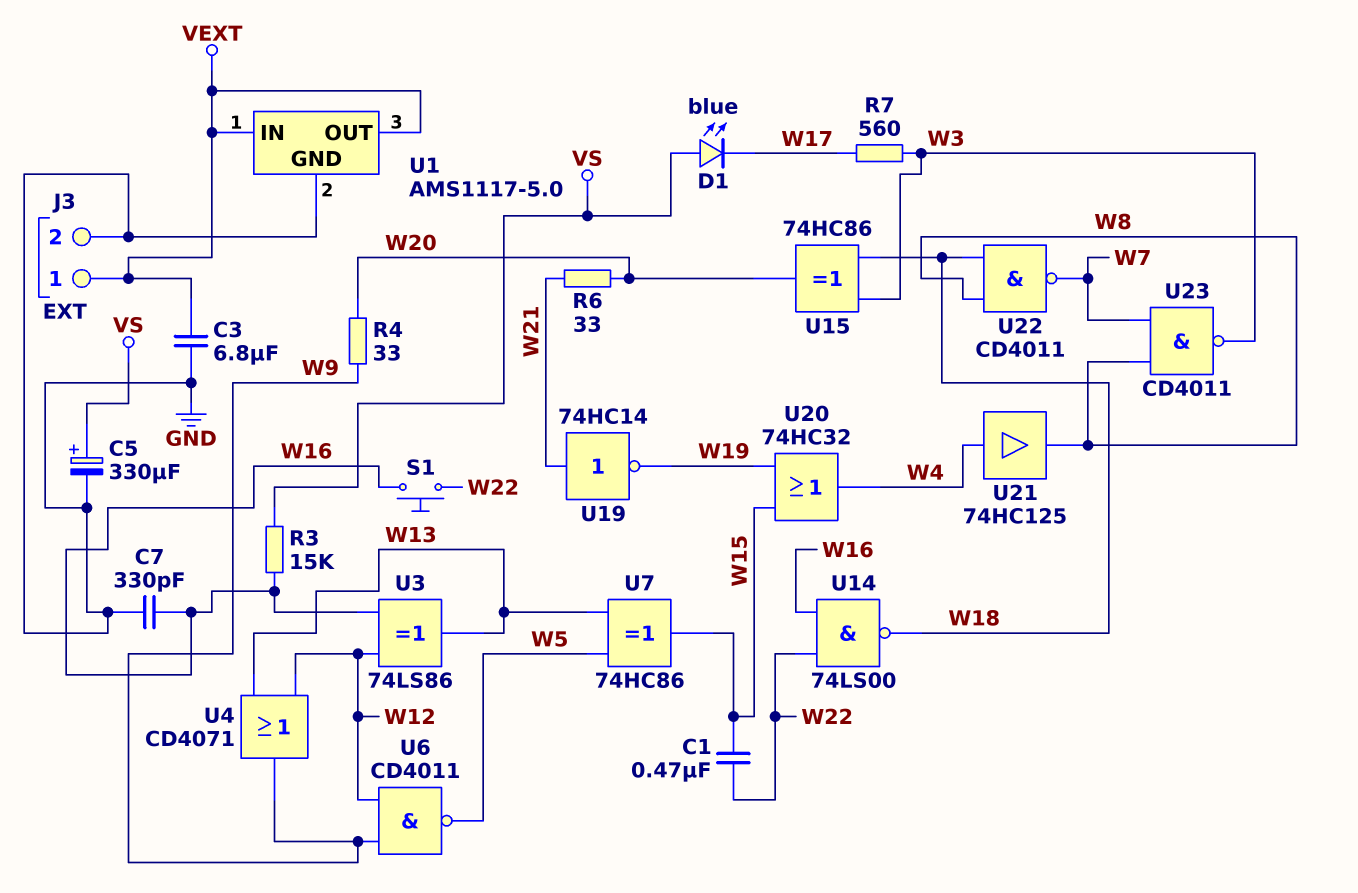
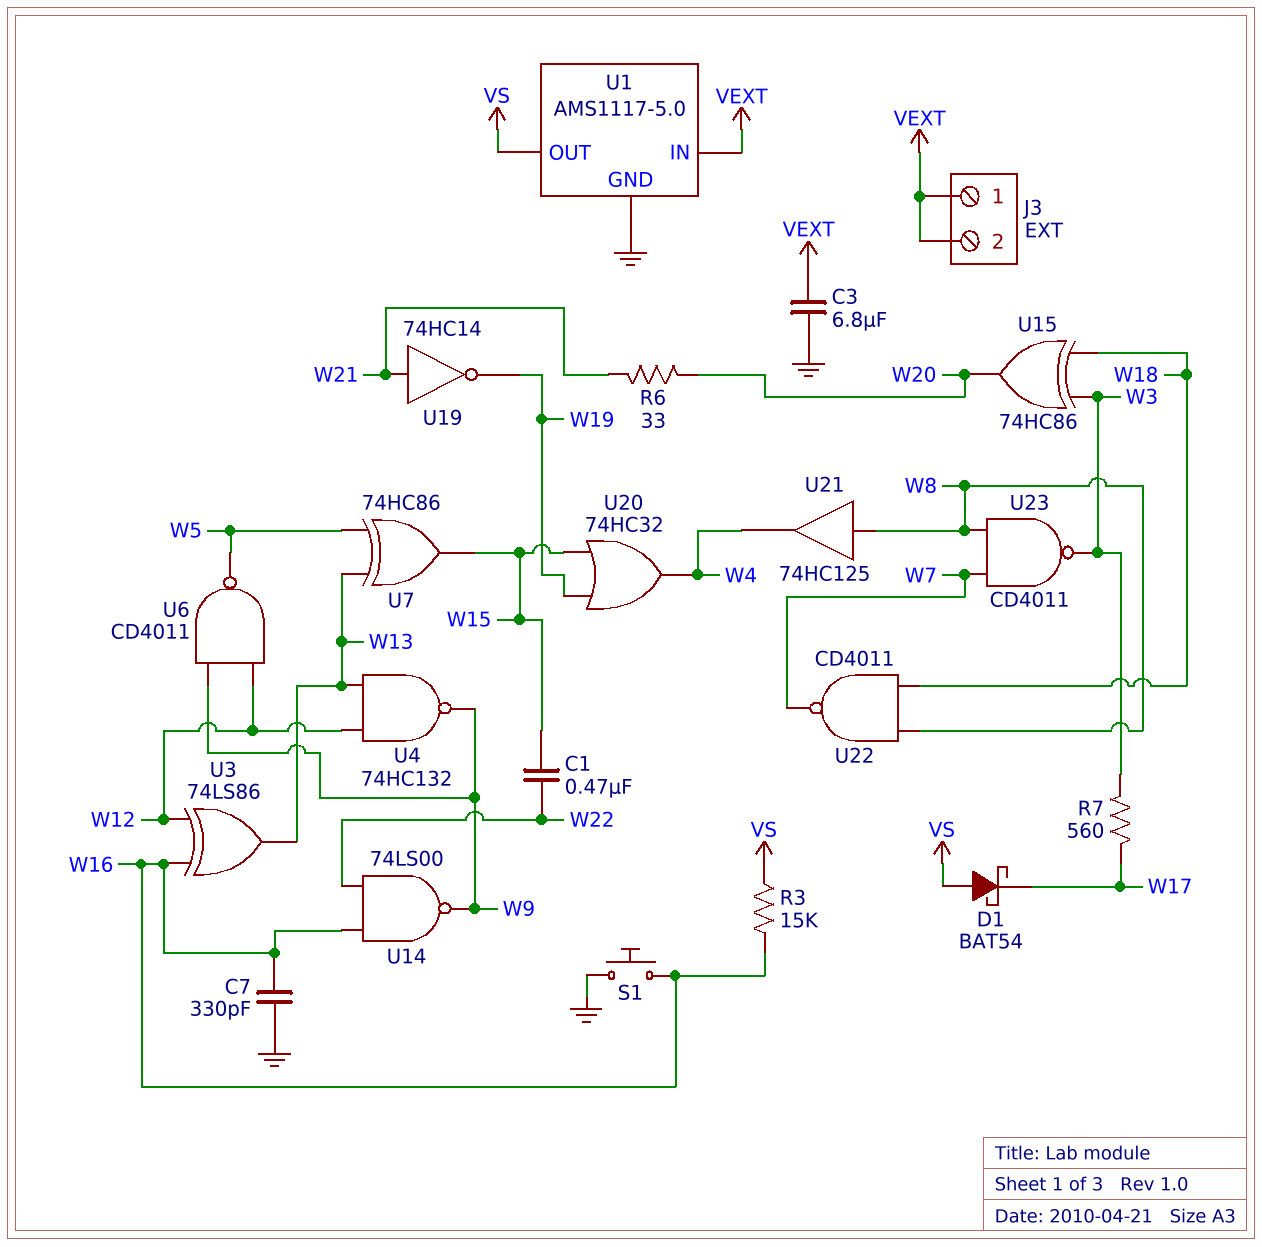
C5: 330uF (plus VS, minus GND) -> none
D1: LED blue (A VS, K W17) -> schottky BAT54 (A VS, K W17)
J3 pin 2: GND -> VEXT
R4: 33 (W9, W20) -> none
S1: button (W16, W22) -> button (GND, W16)
U1 pin OUT: VEXT -> VS
U4: OR CD4071 (in W12, in W13, out W9) -> NAND 74HC132 (in W12, in W13, out W9)
U14: NAND 74LS00 (in W16, in W22, out W18) -> NAND 74LS00 (in W16, in W22, out W9)
U21: buffer 74HC125 (in W4, out W8) -> buffer 74HC125 (in W8, out W4)

